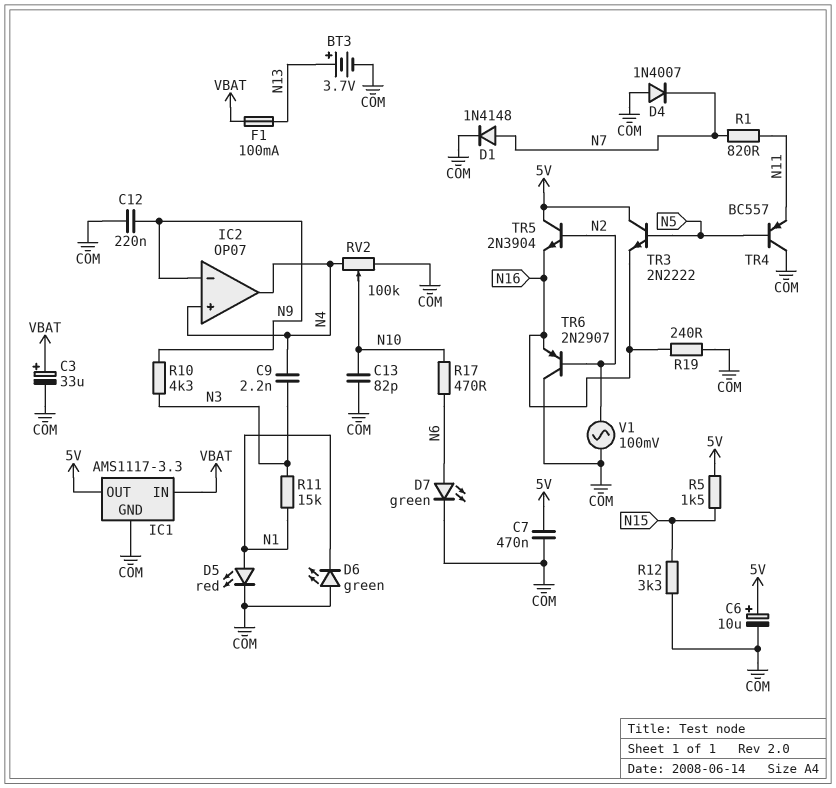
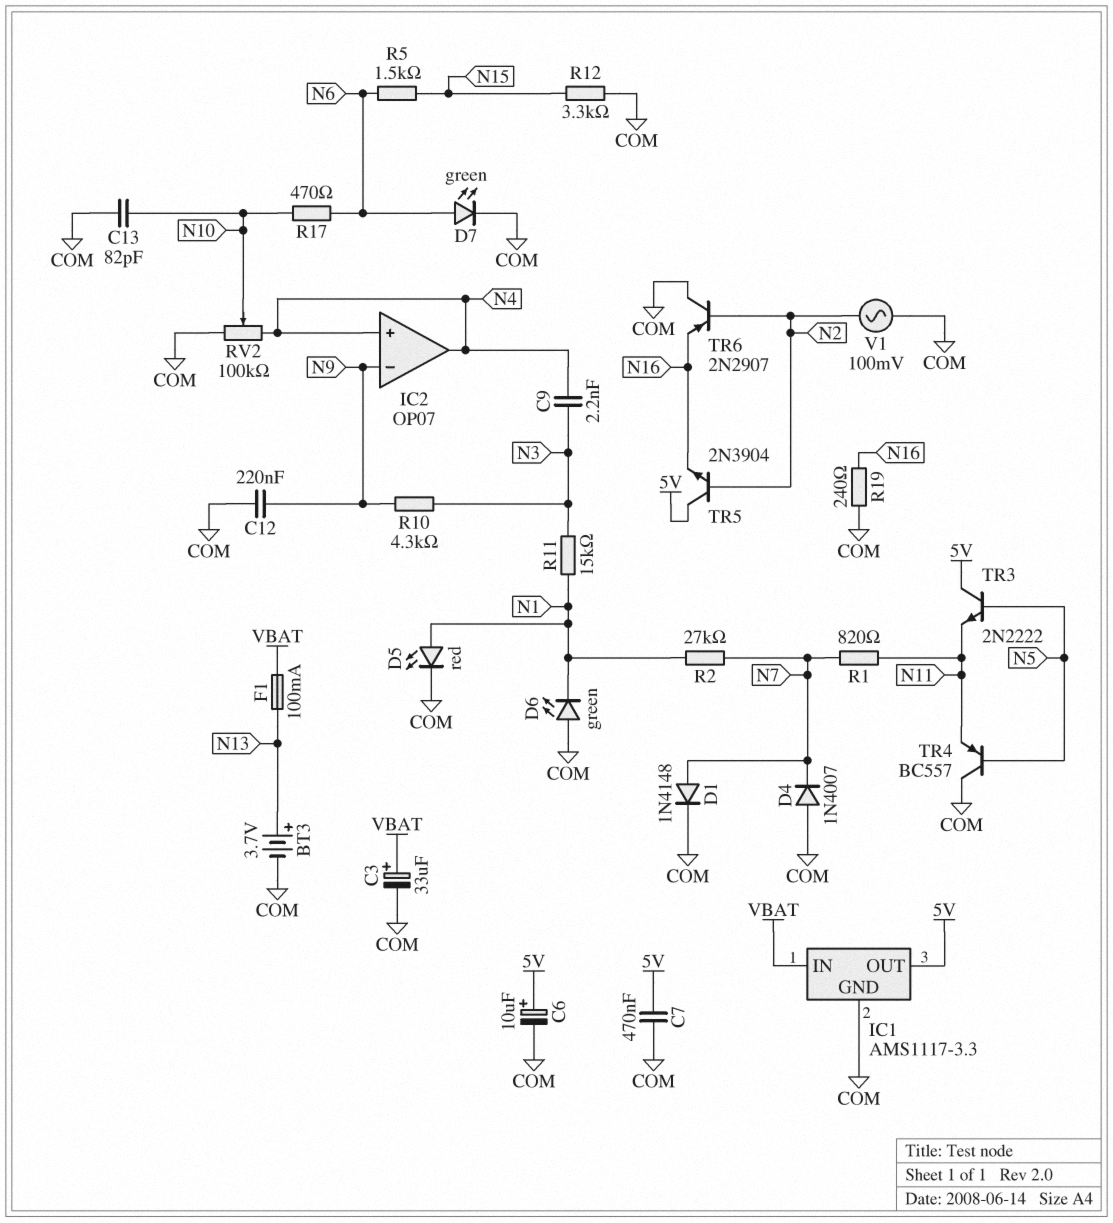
R2: none -> 27k (N1, N7)
R5: 1.5k (5V, N15) -> 1.5k (N6, N15)
TR3: NPN 2N2222 (B N5, C 5V, E N16) -> NPN 2N2222 (B N5, C 5V, E N11)

